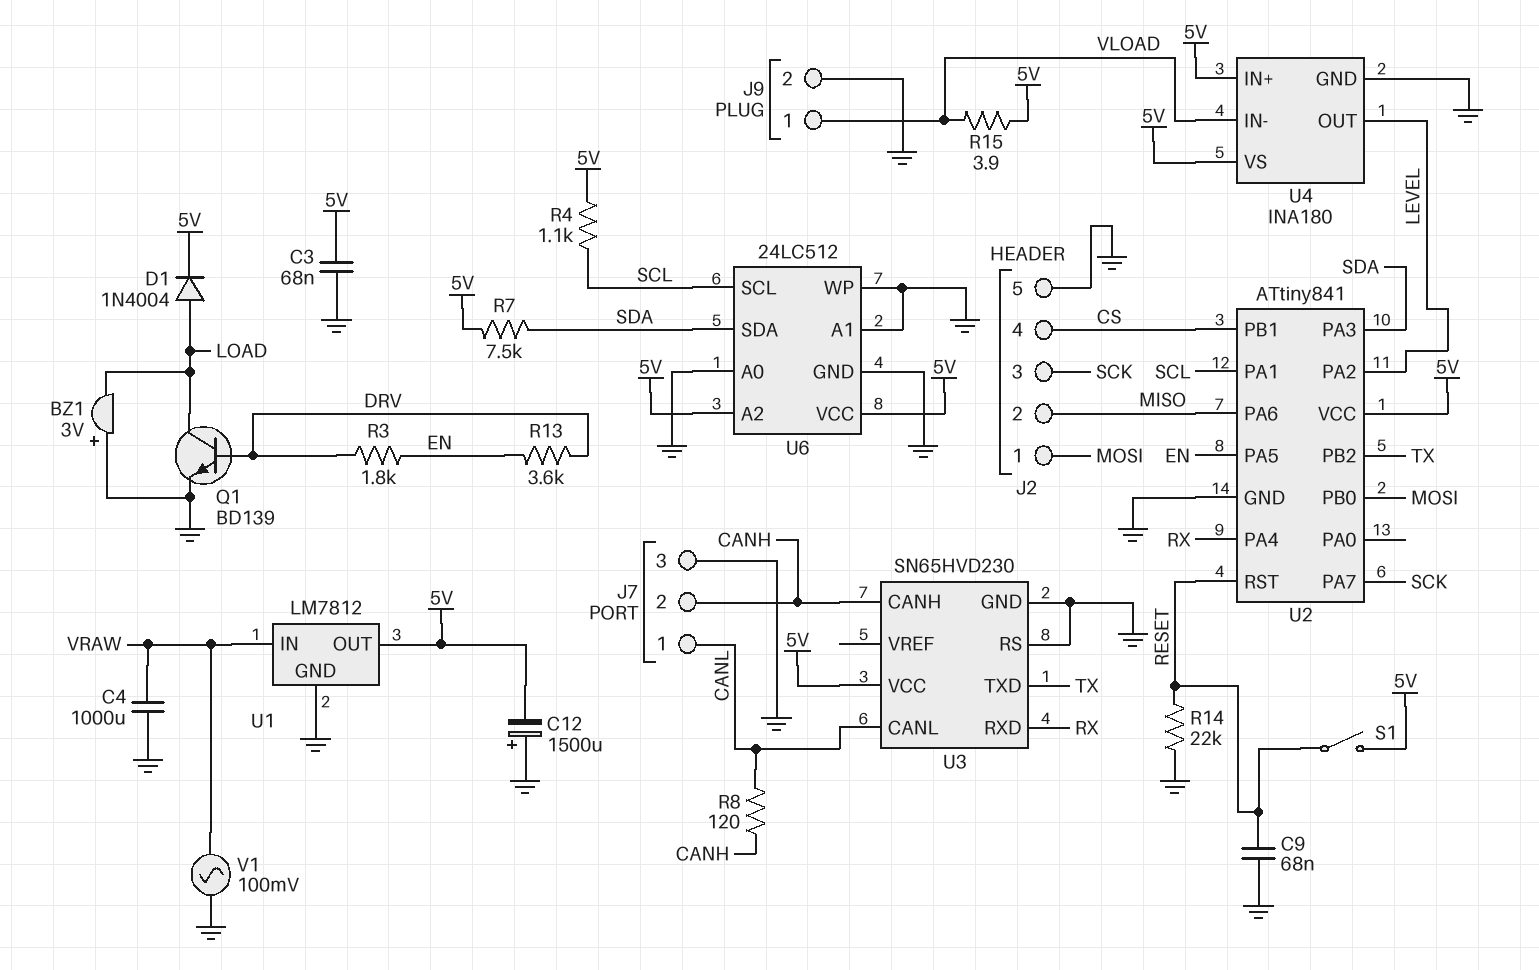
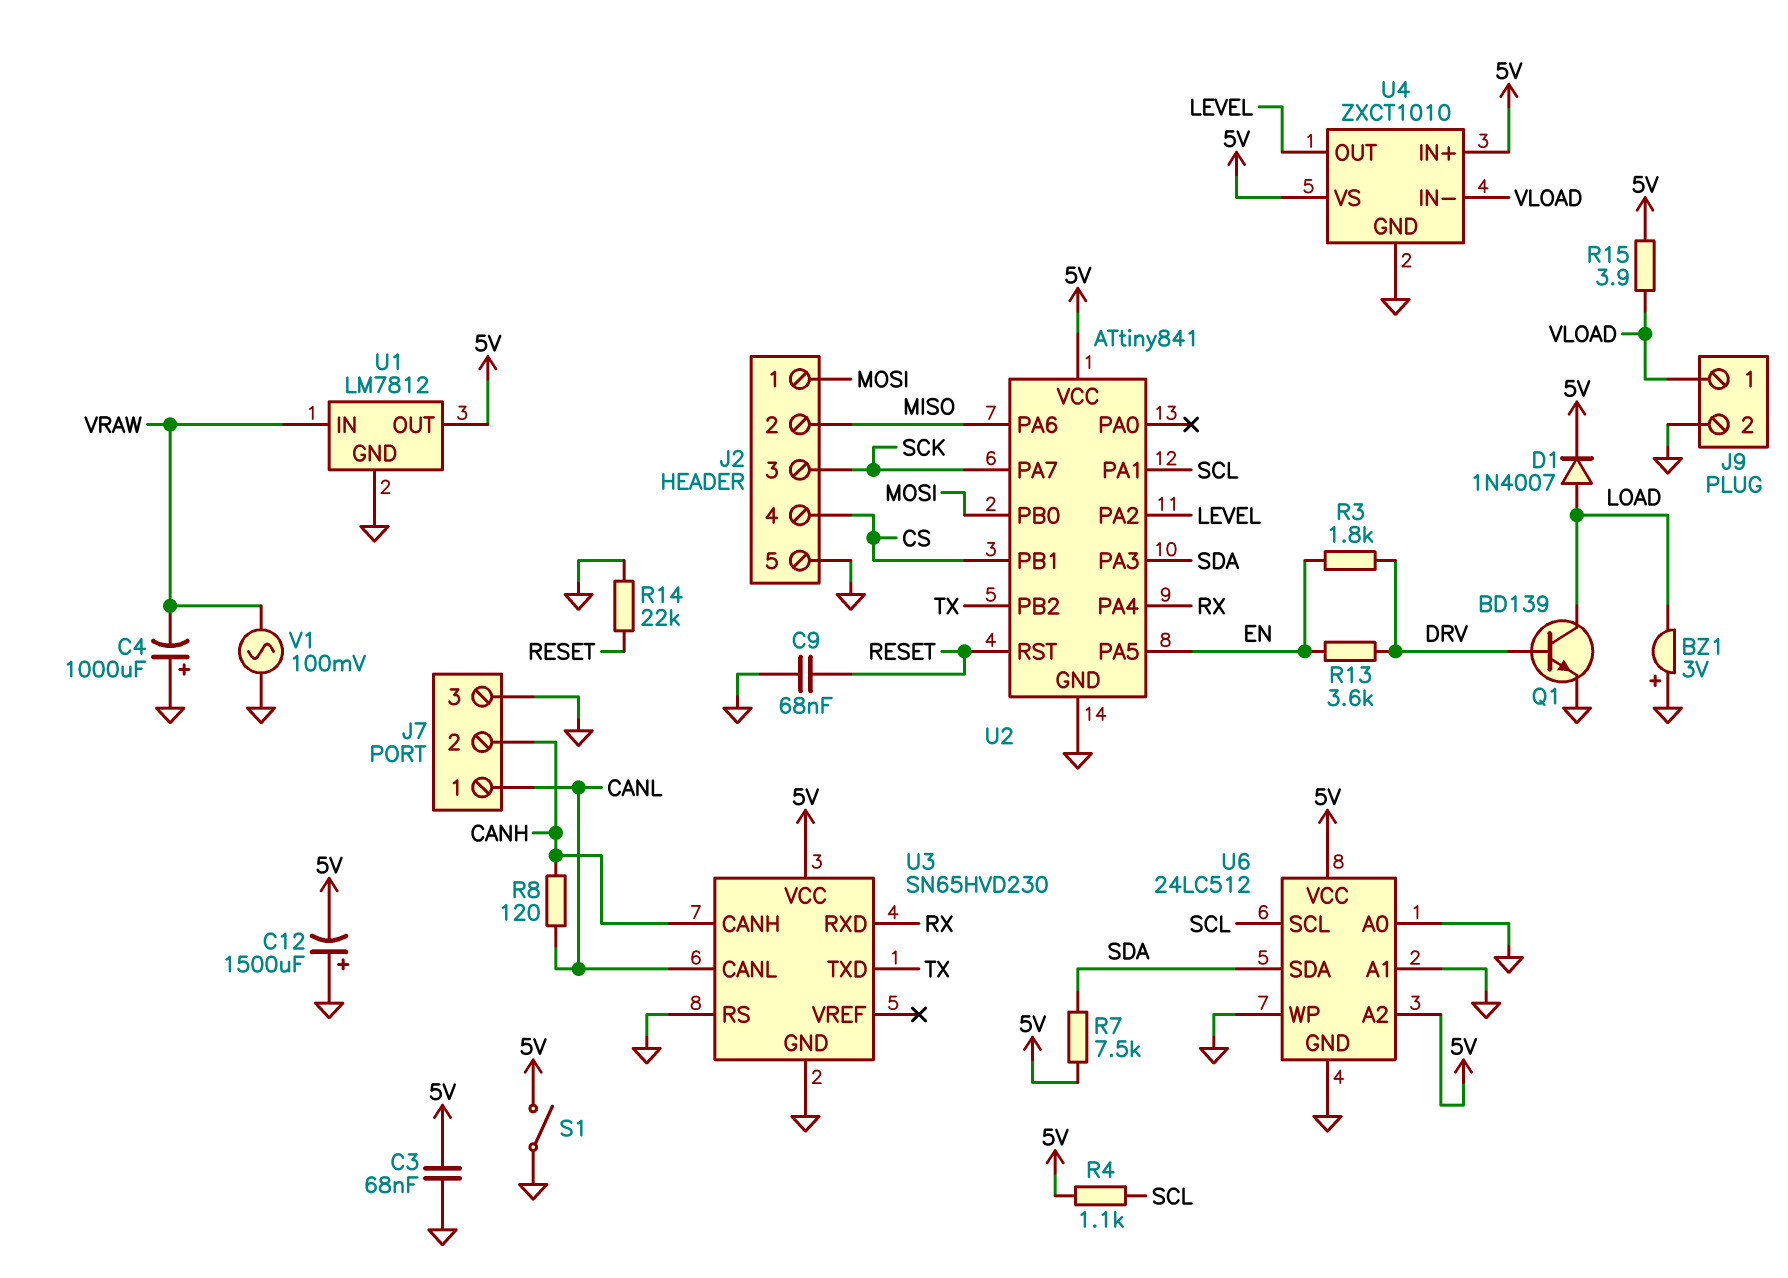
C4: 1000uF (GND, VRAW) -> 1000uF (plus GND, minus VRAW)
D1: diode 1N4004 (A LOAD, K 5V) -> diode 1N4007 (A LOAD, K 5V)
S1: switch (5V, RESET) -> switch (5V, GND)
U4: INA180 -> ZXCT1010

